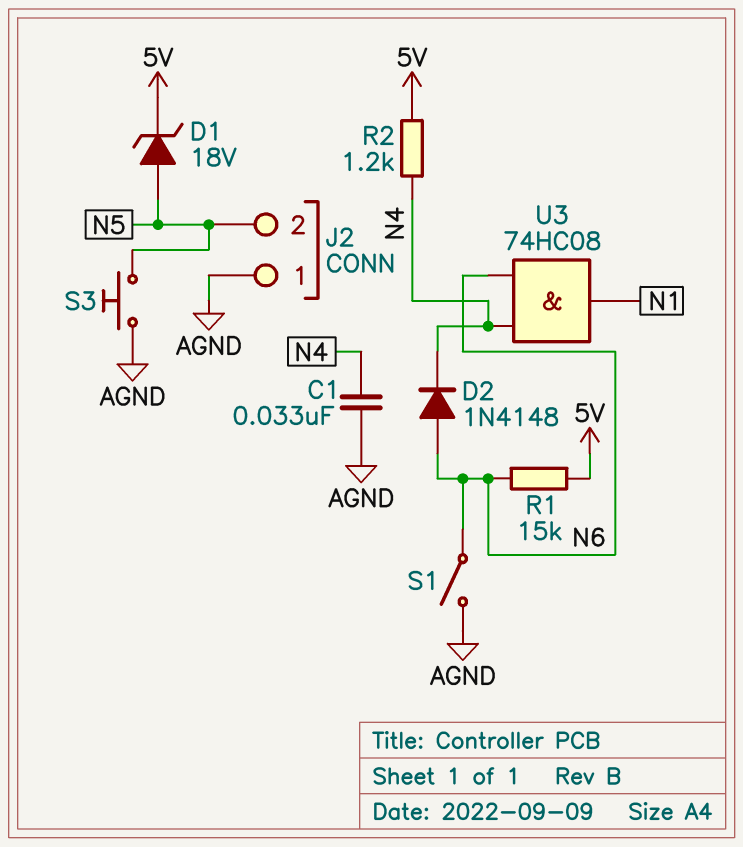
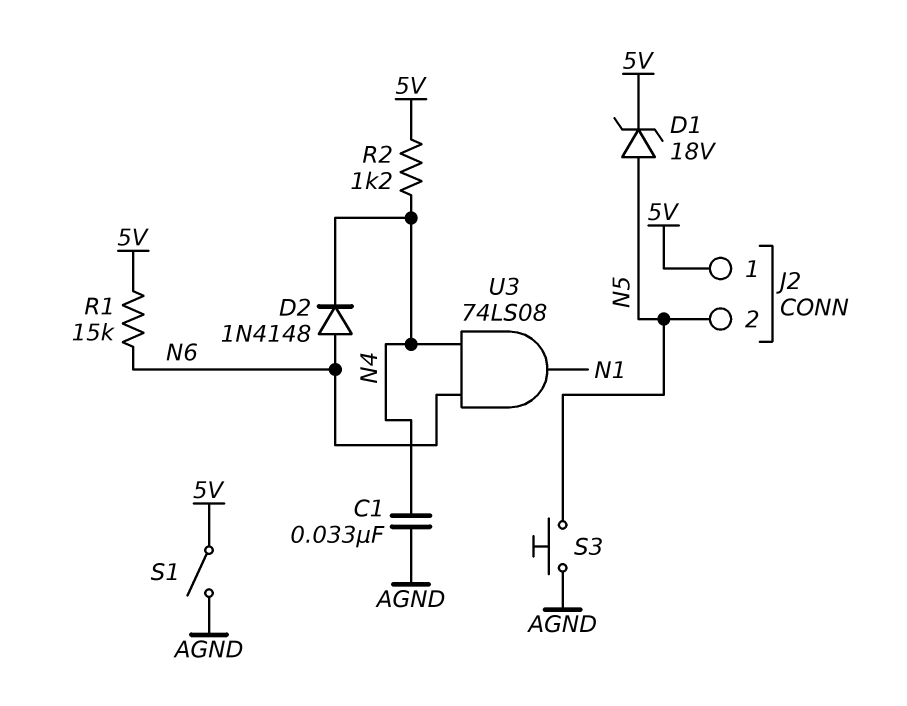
J2 pin 1: AGND -> 5V
S1: switch (AGND, N6) -> switch (5V, AGND)
U3: AND 74HC08 (in N4, in N6, out N1) -> AND 74LS08 (in N4, in N6, out N1)

